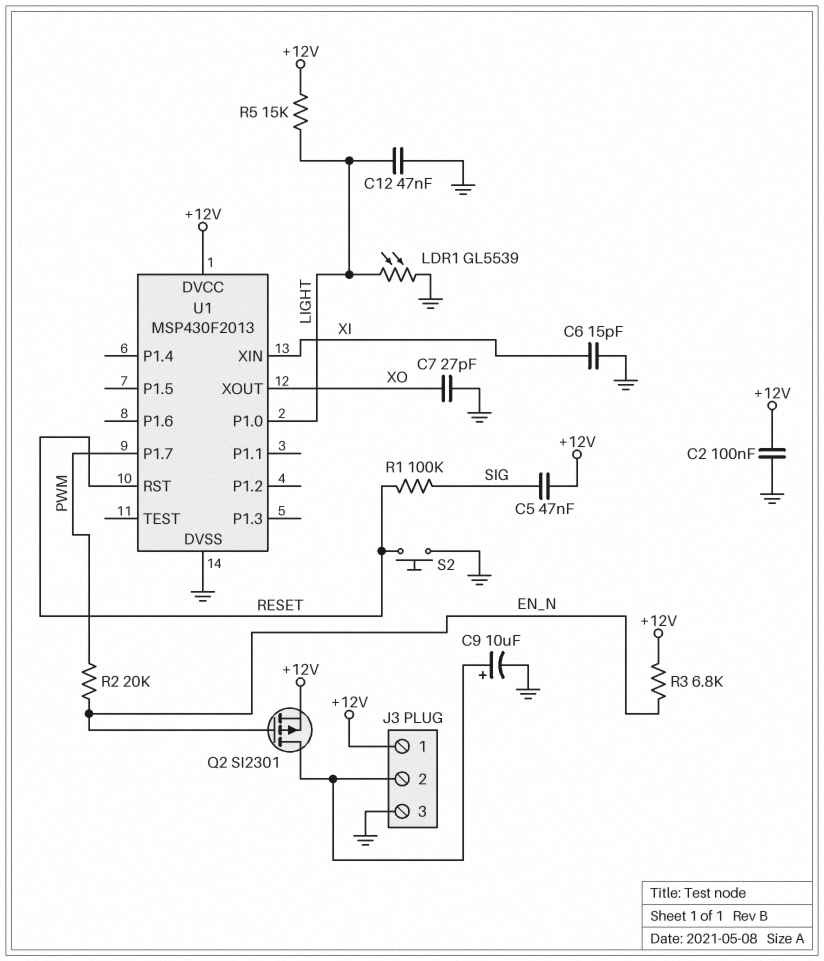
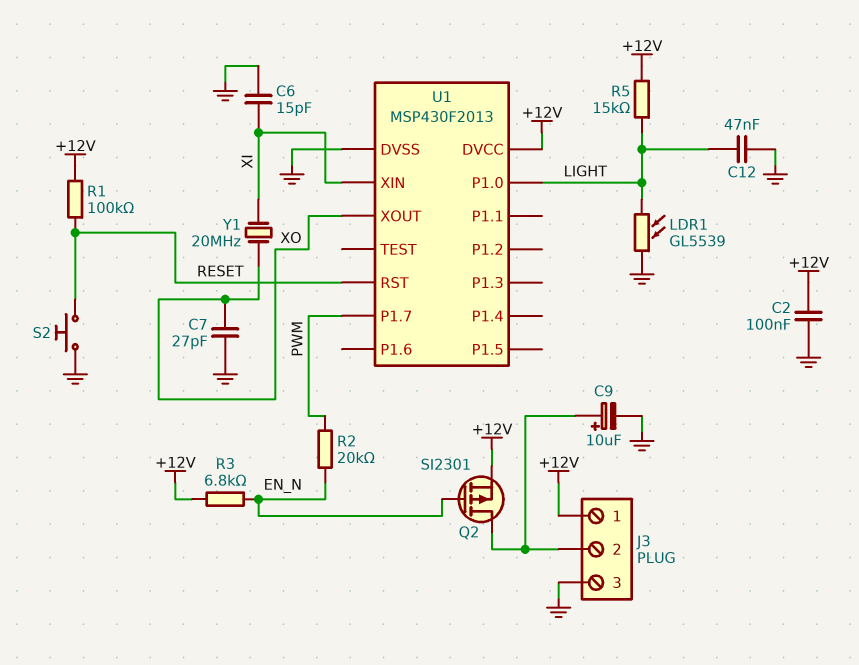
C5: 47nF (+12V, SIG) -> none
R1: 100k (RESET, SIG) -> 100k (+12V, RESET)
Y1: none -> 20MHz (XI, XO)

